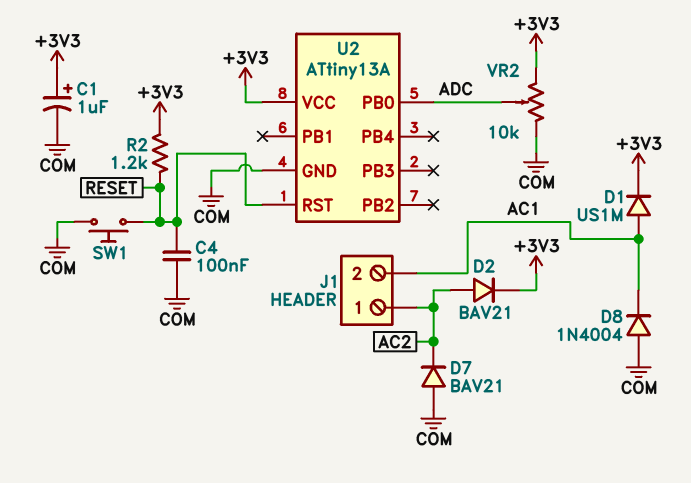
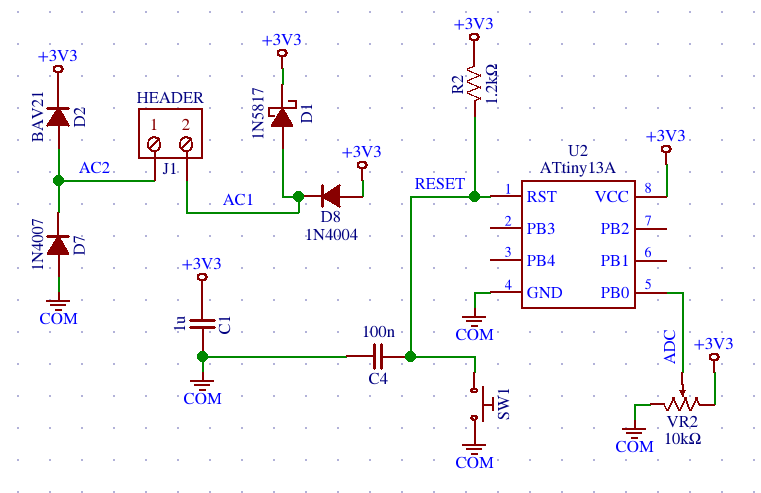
C1: 1uF (plus +3V3, minus COM) -> 1uF (+3V3, COM)
D1: diode US1M (A AC1, K +3V3) -> schottky 1N5817 (A AC1, K +3V3)
D7: diode BAV21 (A COM, K AC2) -> diode 1N4007 (A COM, K AC2)
D8: diode 1N4004 (A COM, K AC1) -> diode 1N4004 (A +3V3, K AC1)

